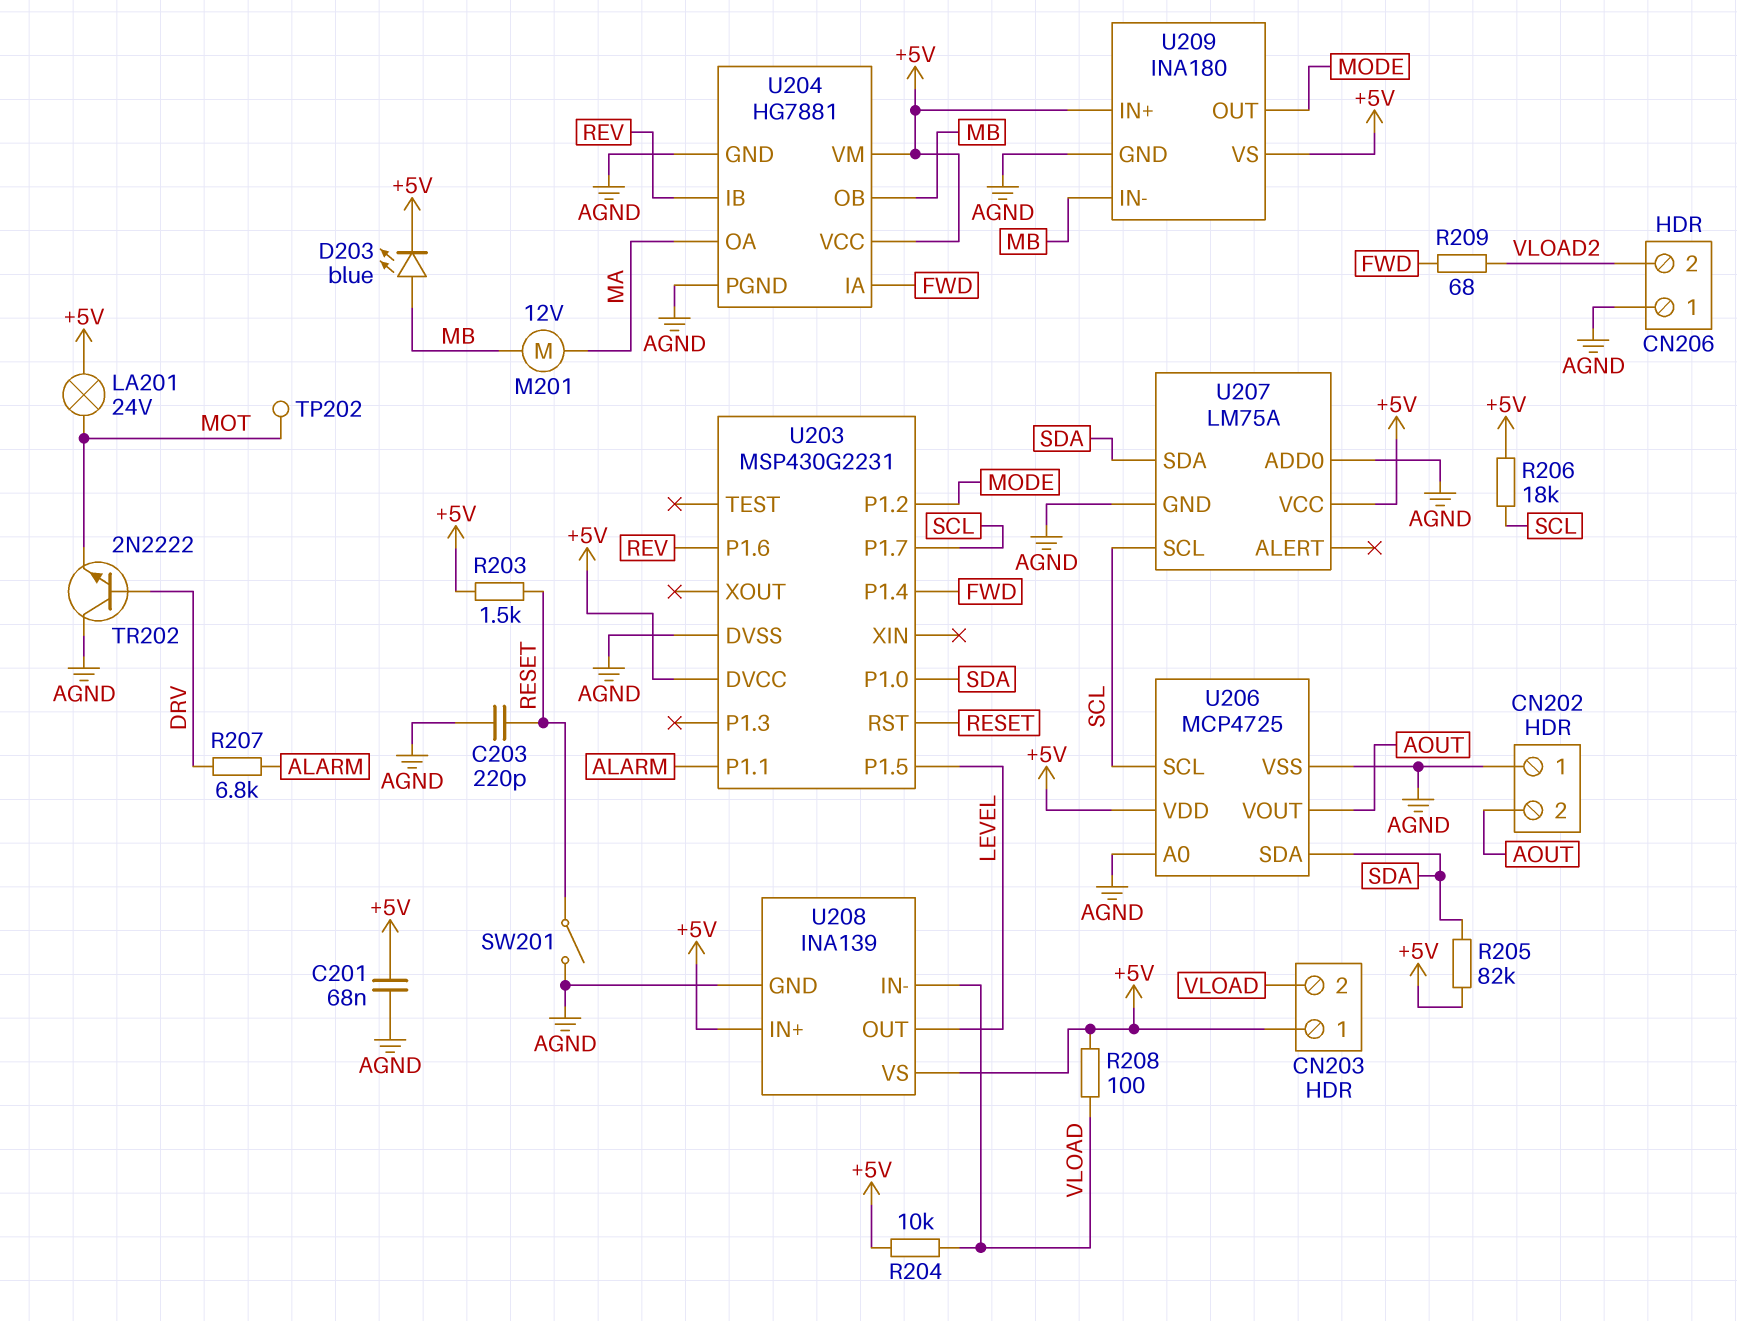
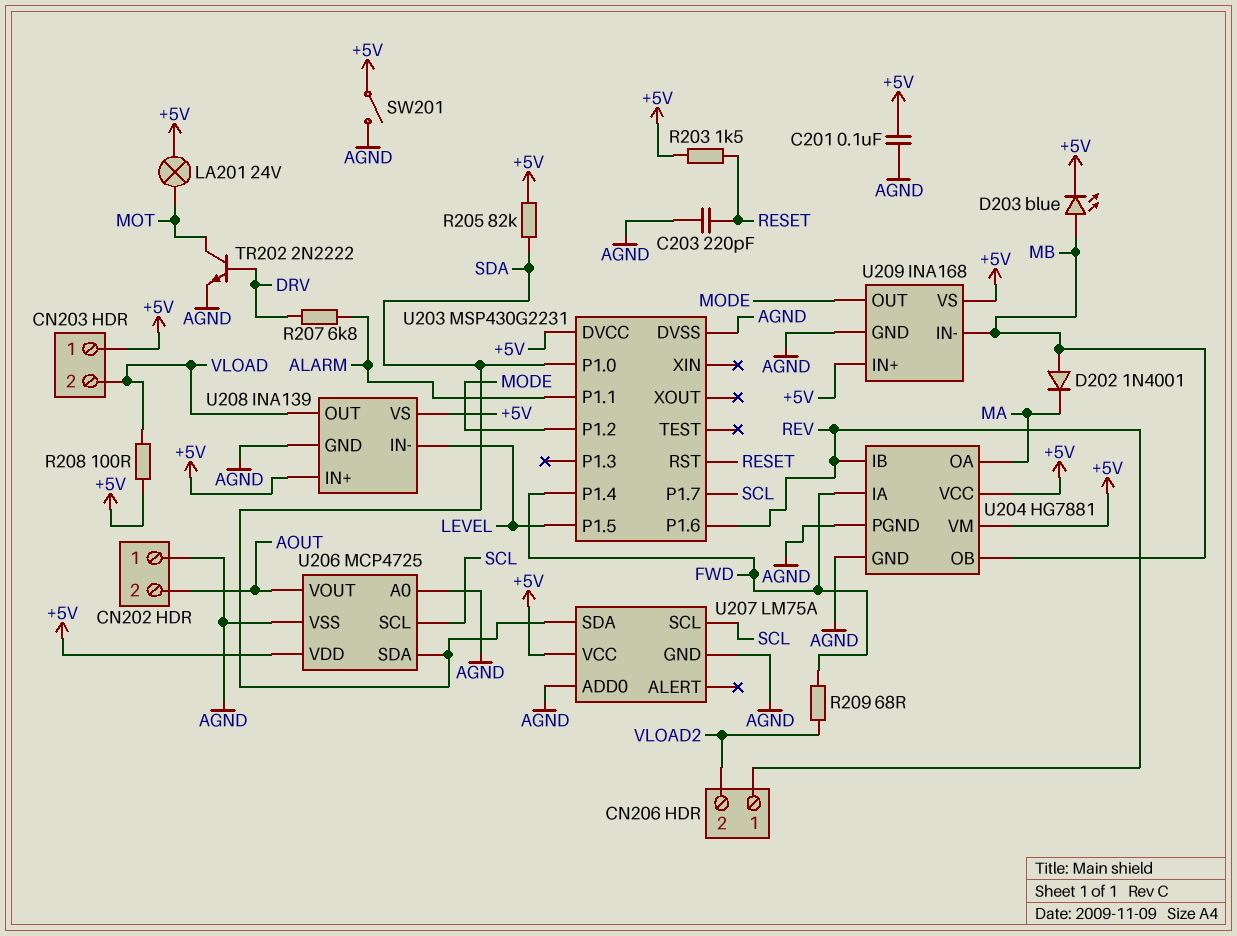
C201: 68nF (+5V, AGND) -> 100nF (+5V, AGND)
CN206 pin 1: AGND -> REV
D202: none -> diode 1N4001 (A MB, K MA)
M201: motor 12V (MA, MB) -> none
R204: 10k (+5V, VLOAD) -> none
R206: 18k (+5V, SCL) -> none
SW201: switch (AGND, RESET) -> switch (+5V, AGND)
TP202: test point (MOT) -> none
TR202: NPN 2N2222 (B DRV, C AGND, E MOT) -> NPN 2N2222 (B DRV, C MOT, E AGND)
U208 pin IN-: VLOAD -> LEVEL
U208 pin OUT: LEVEL -> VLOAD
U209: INA180 -> INA168

